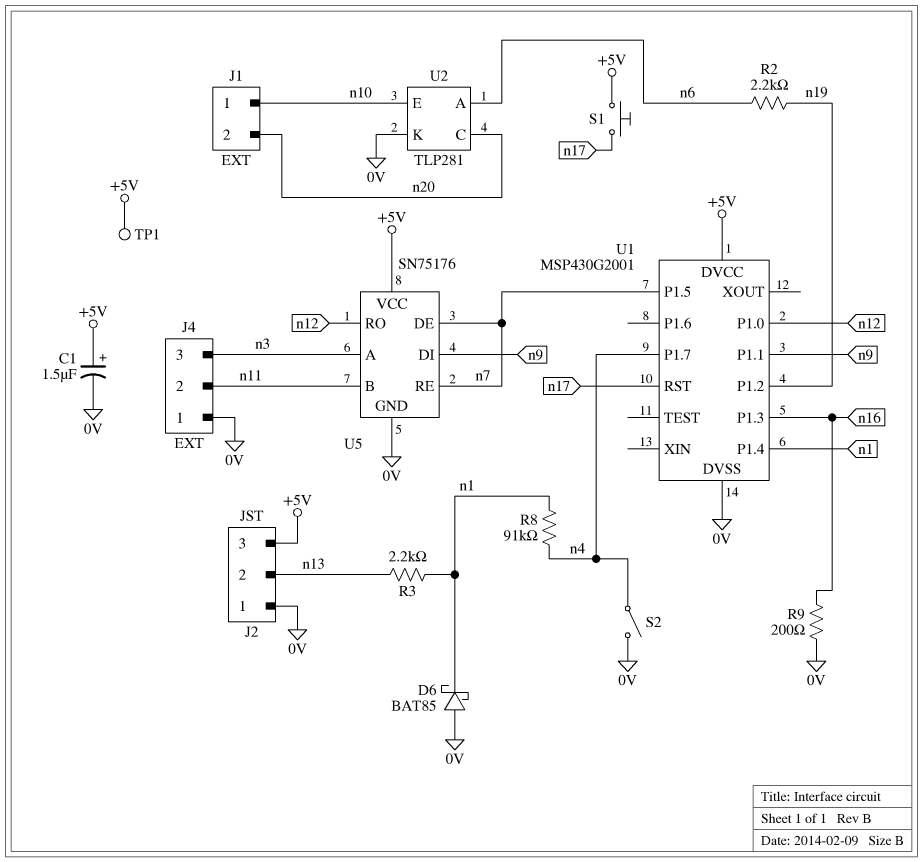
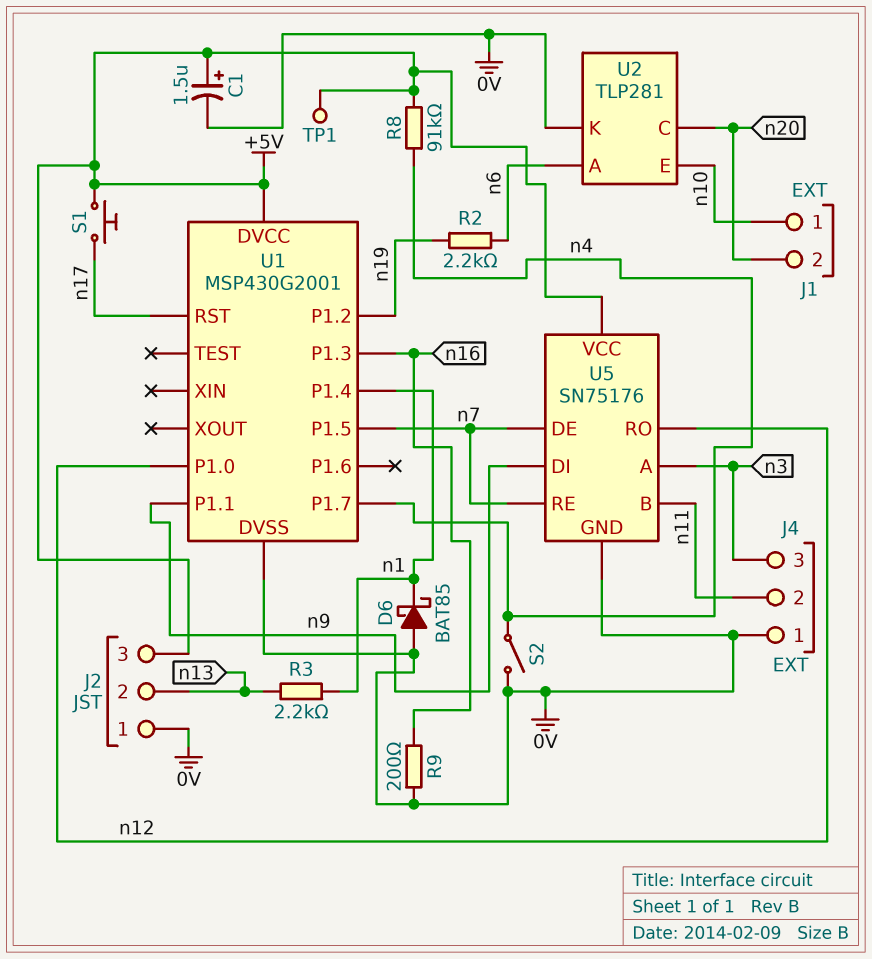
R8: 91k (n1, n4) -> 91k (+5V, n4)

